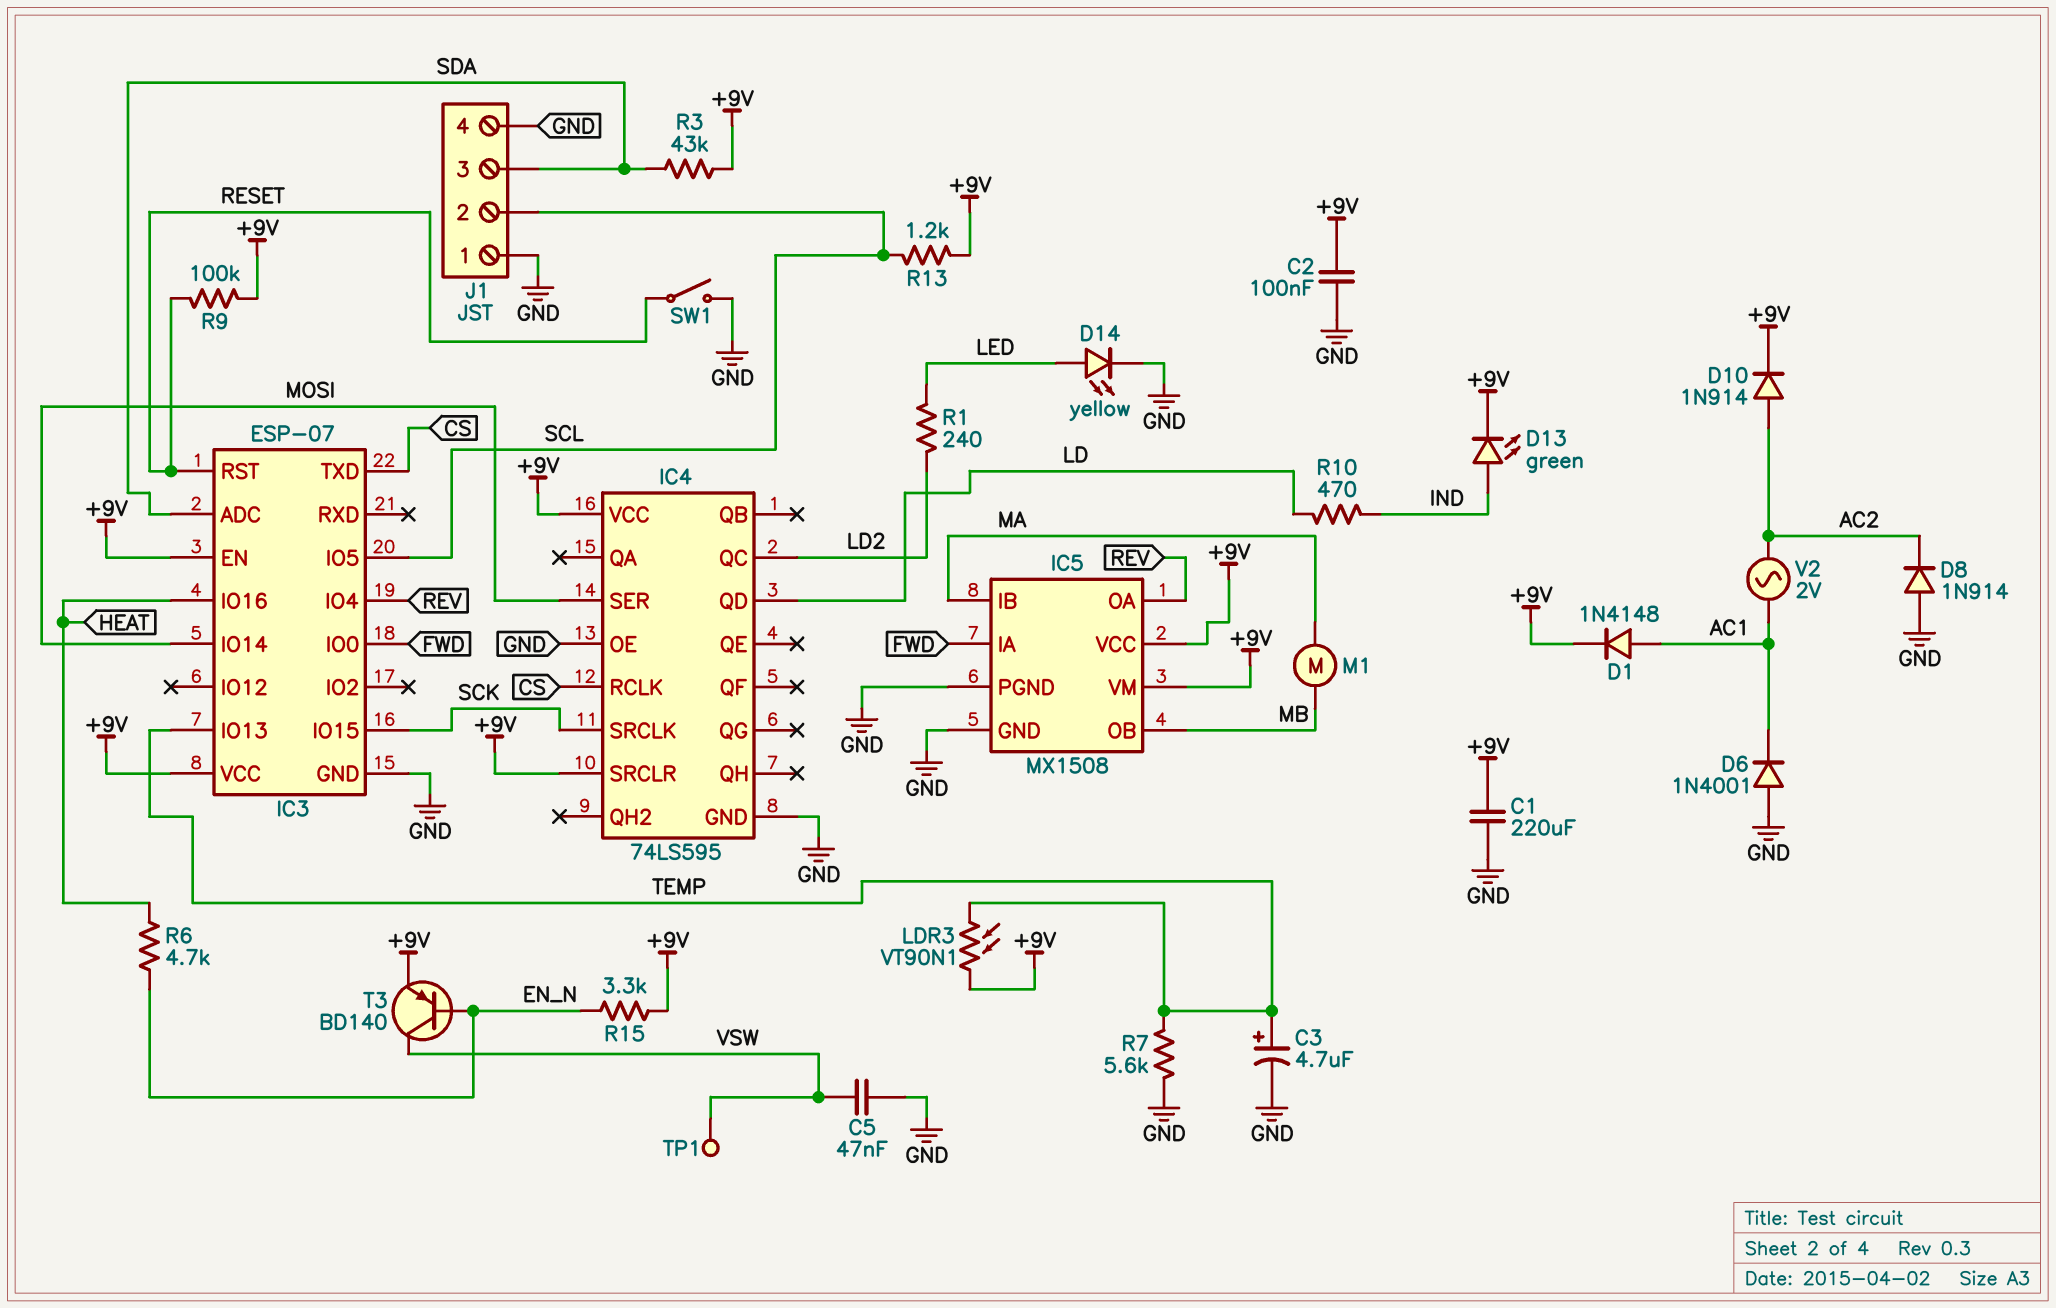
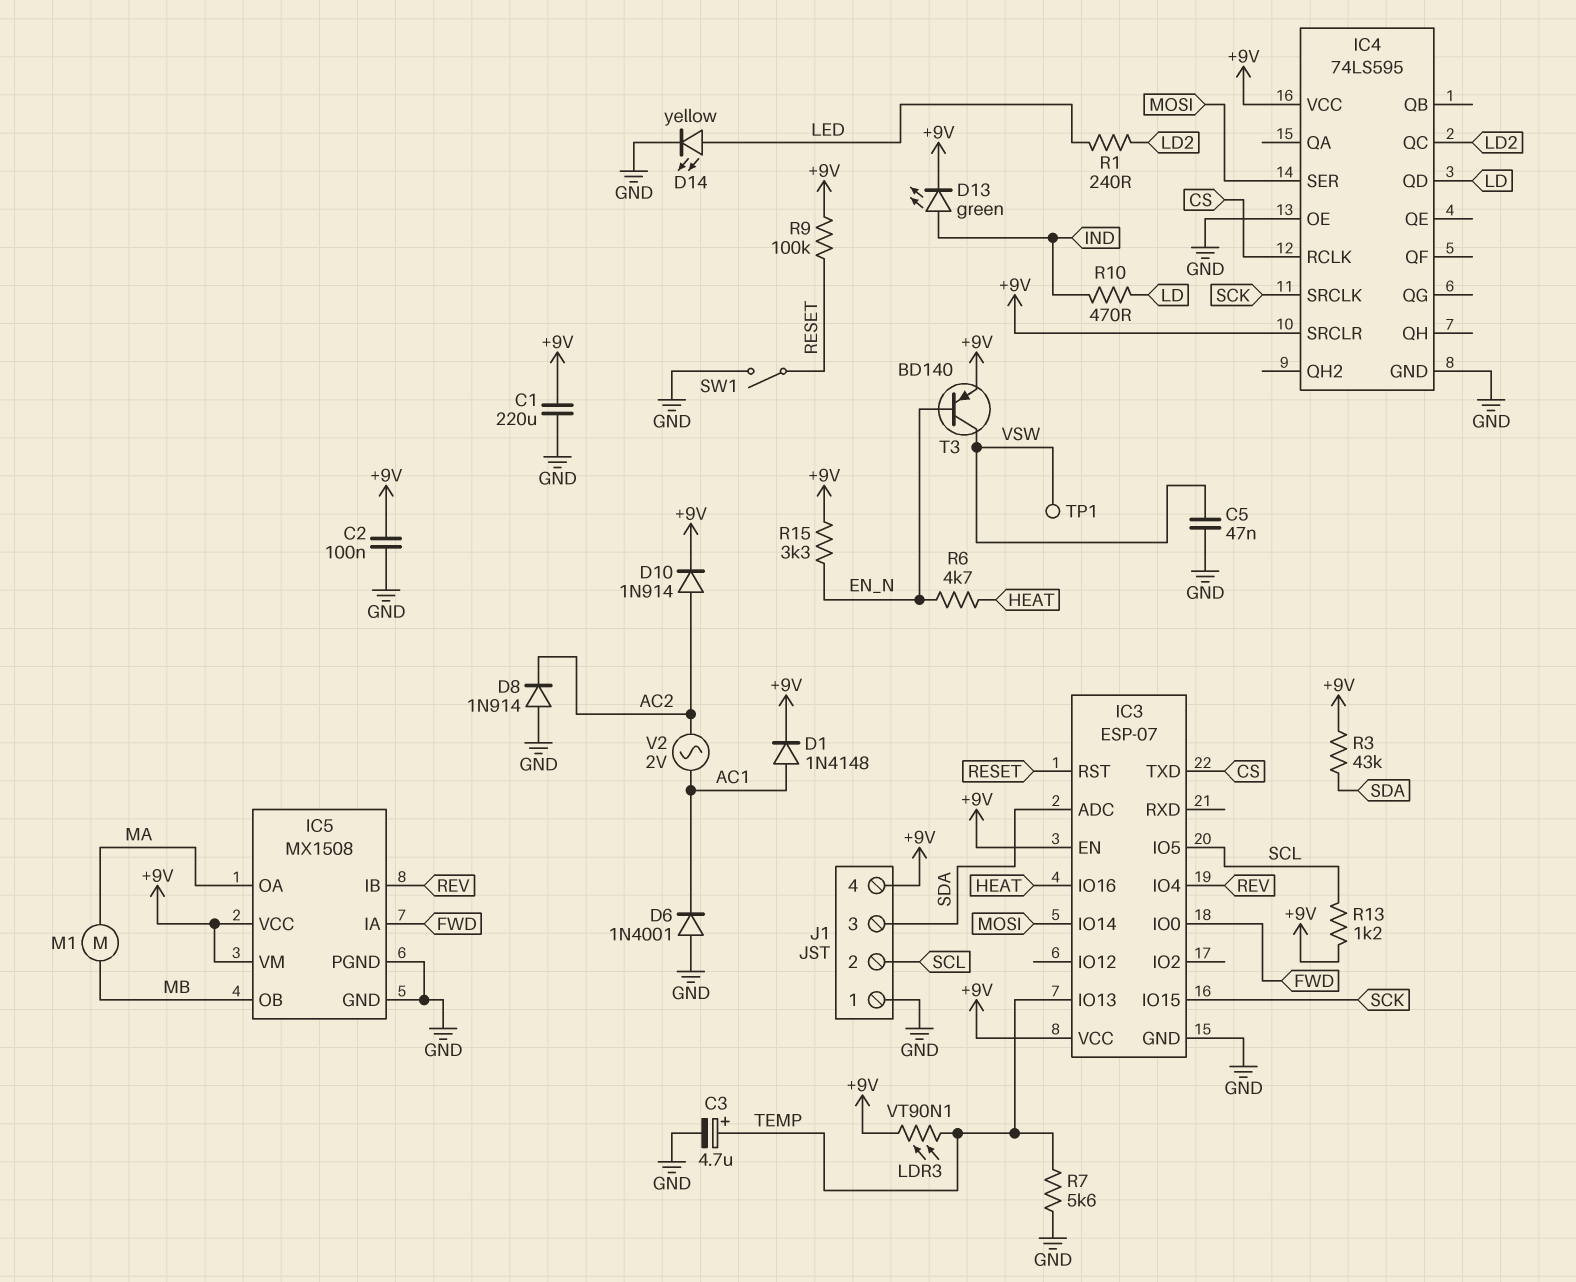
IC5 pin IB: MA -> REV
IC5 pin OA: REV -> MA
J1 pin 4: GND -> +9V

